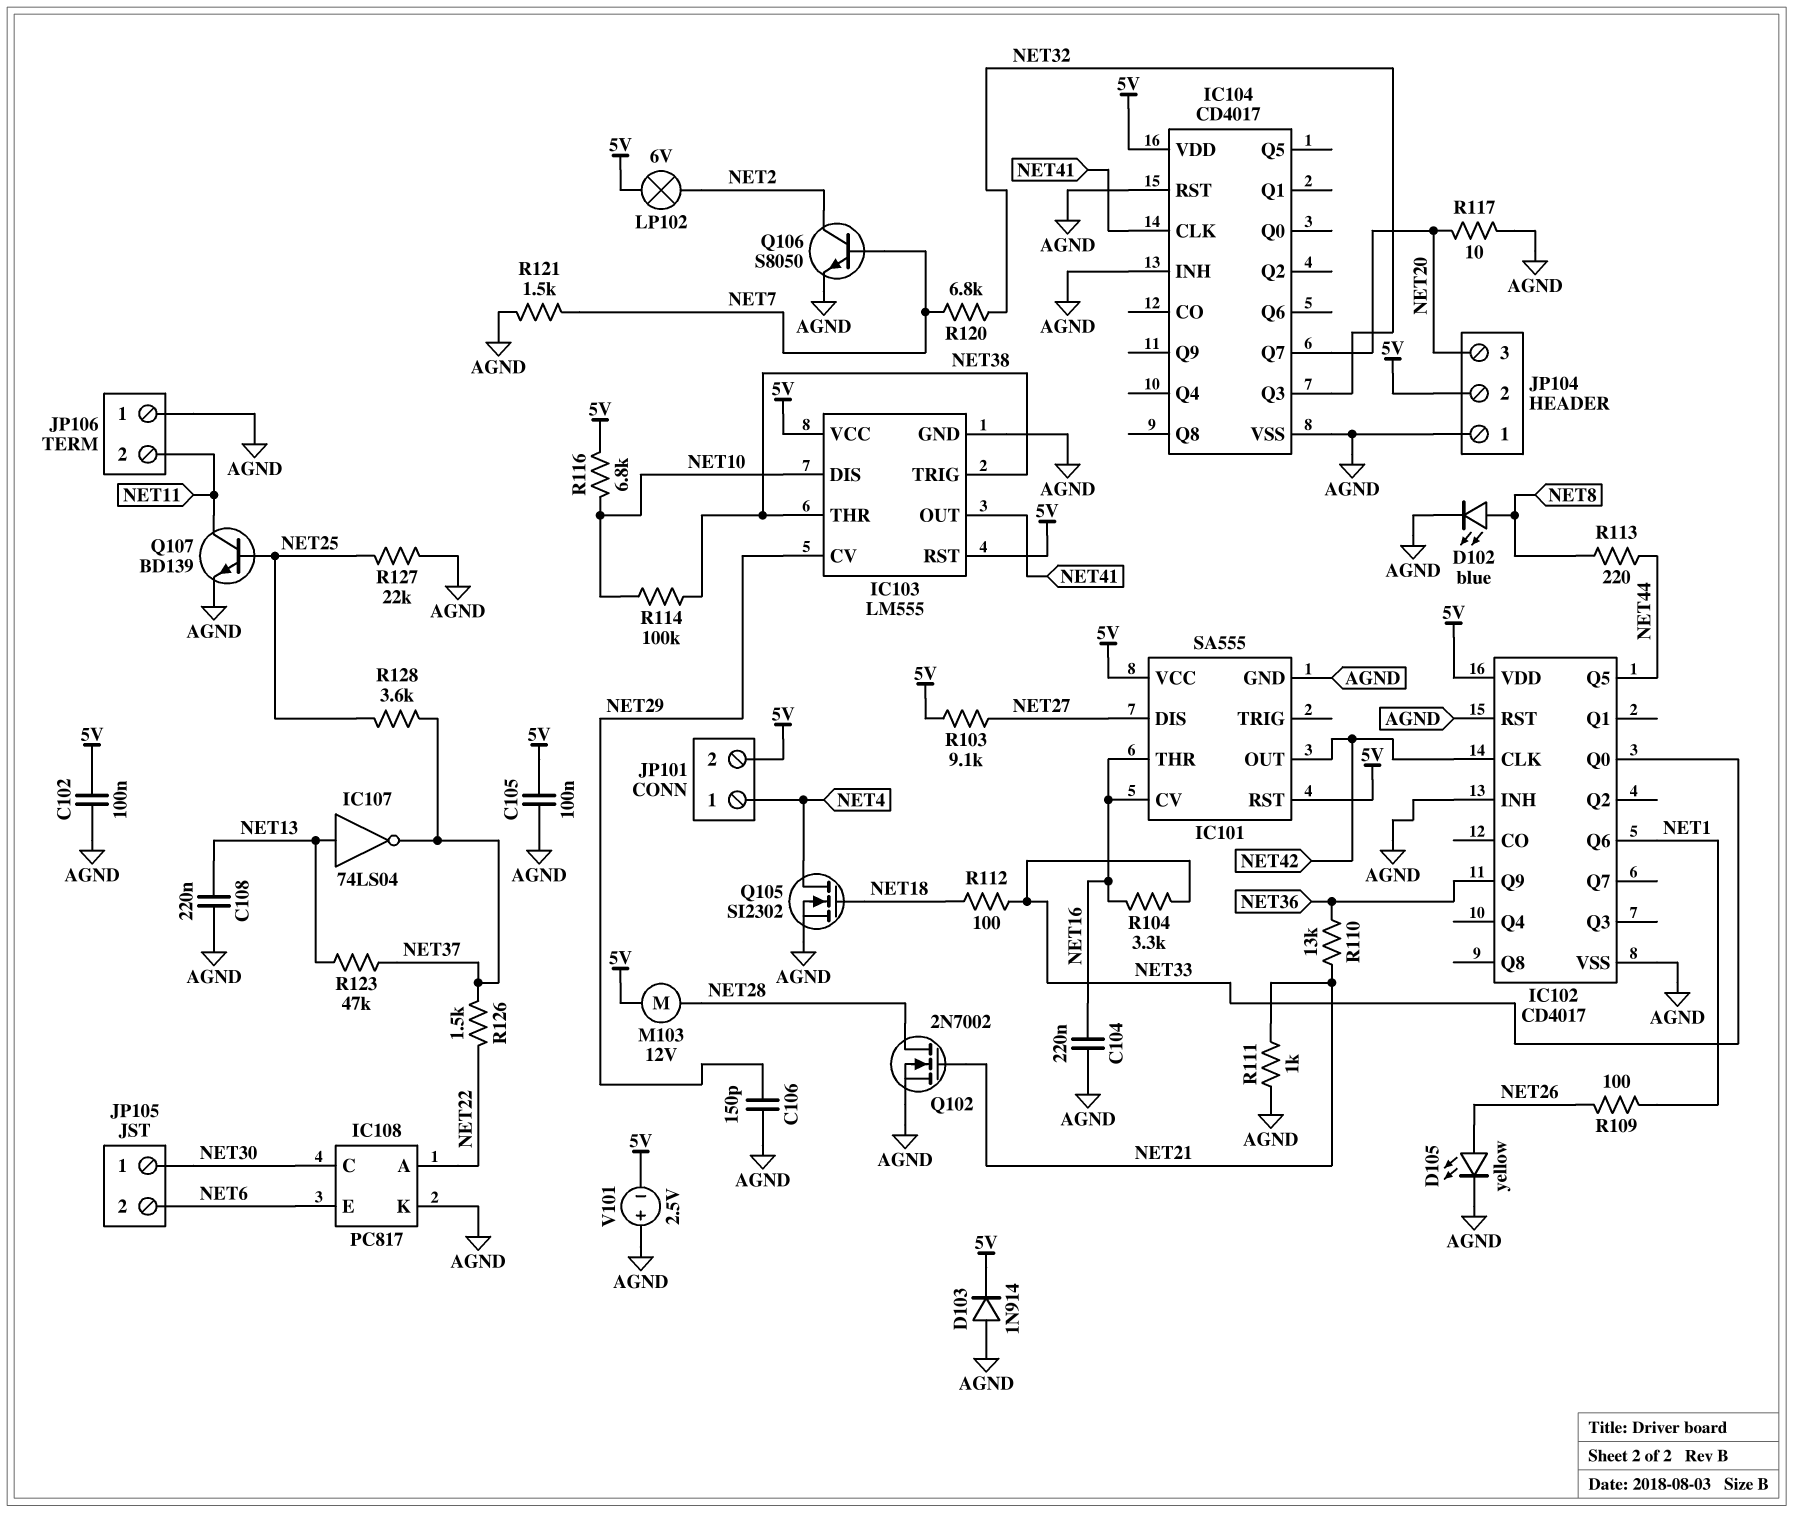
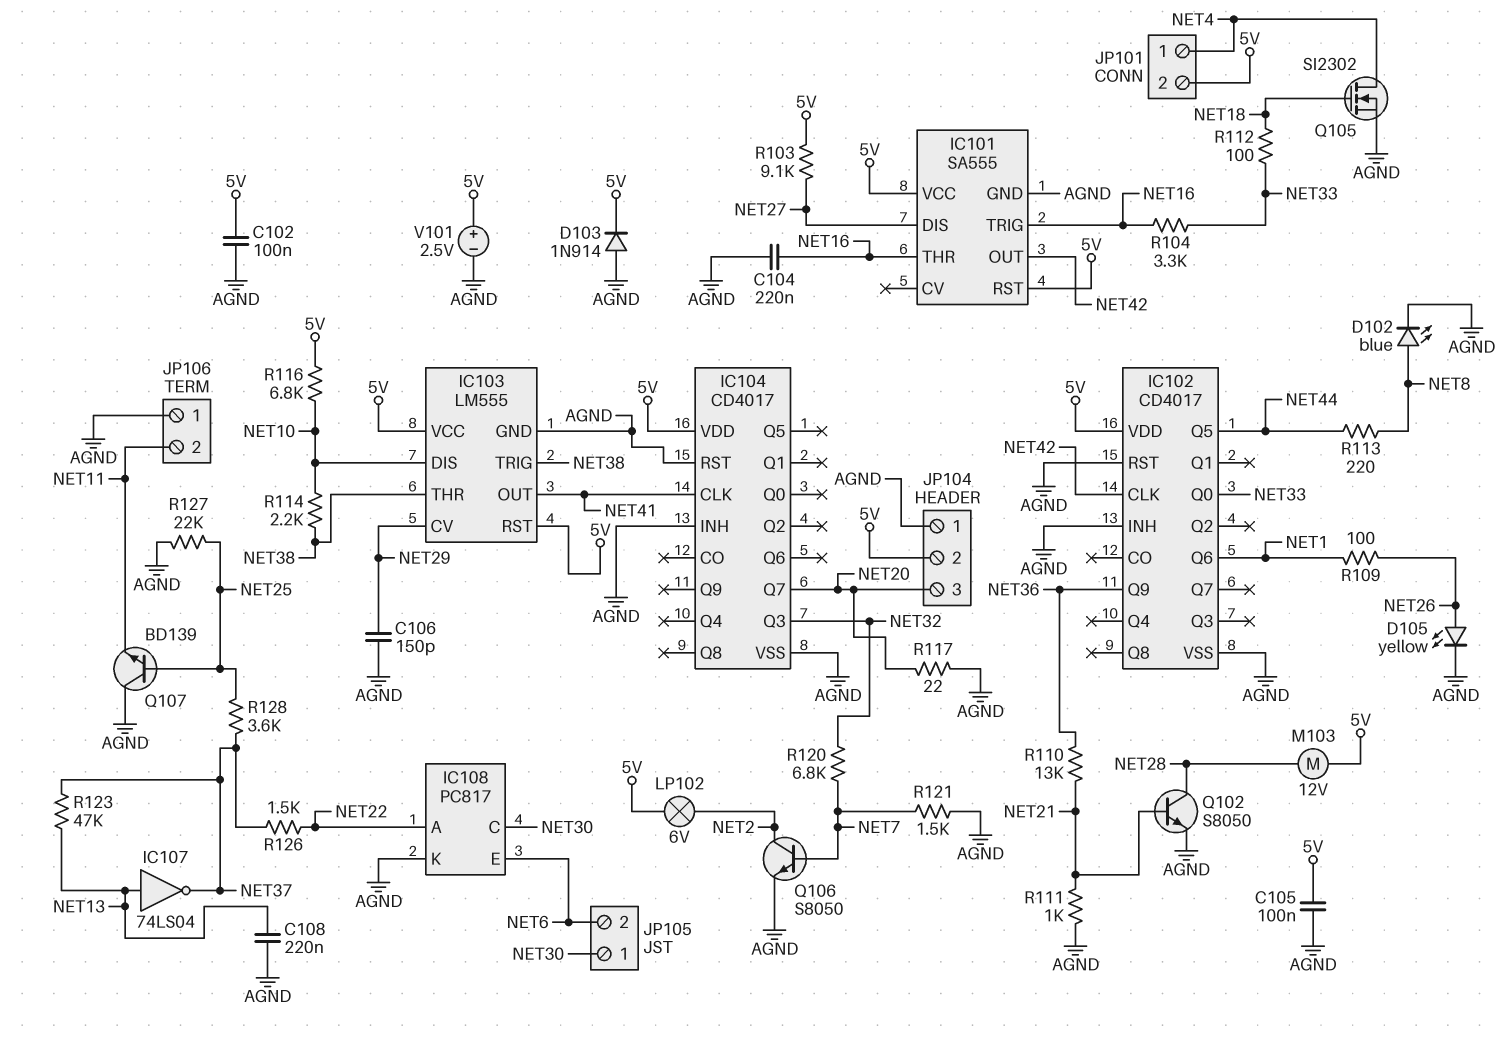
IC101 pin CV: NET16 -> none
IC101 pin TRIG: none -> NET16
Q102: NMOS 2N7002 (G NET21, D NET28, S AGND) -> NPN S8050 (B NET21, C NET28, E AGND)
Q107: NPN BD139 (B NET25, C NET11, E AGND) -> NPN BD139 (B NET25, C AGND, E NET11)
R114: 100k (NET10, NET38) -> 2.2k (NET10, NET38)
R117: 10 (AGND, NET20) -> 22 (AGND, NET20)
V101: 2.5V (plus AGND, minus 5V) -> 2.5V (plus 5V, minus AGND)

